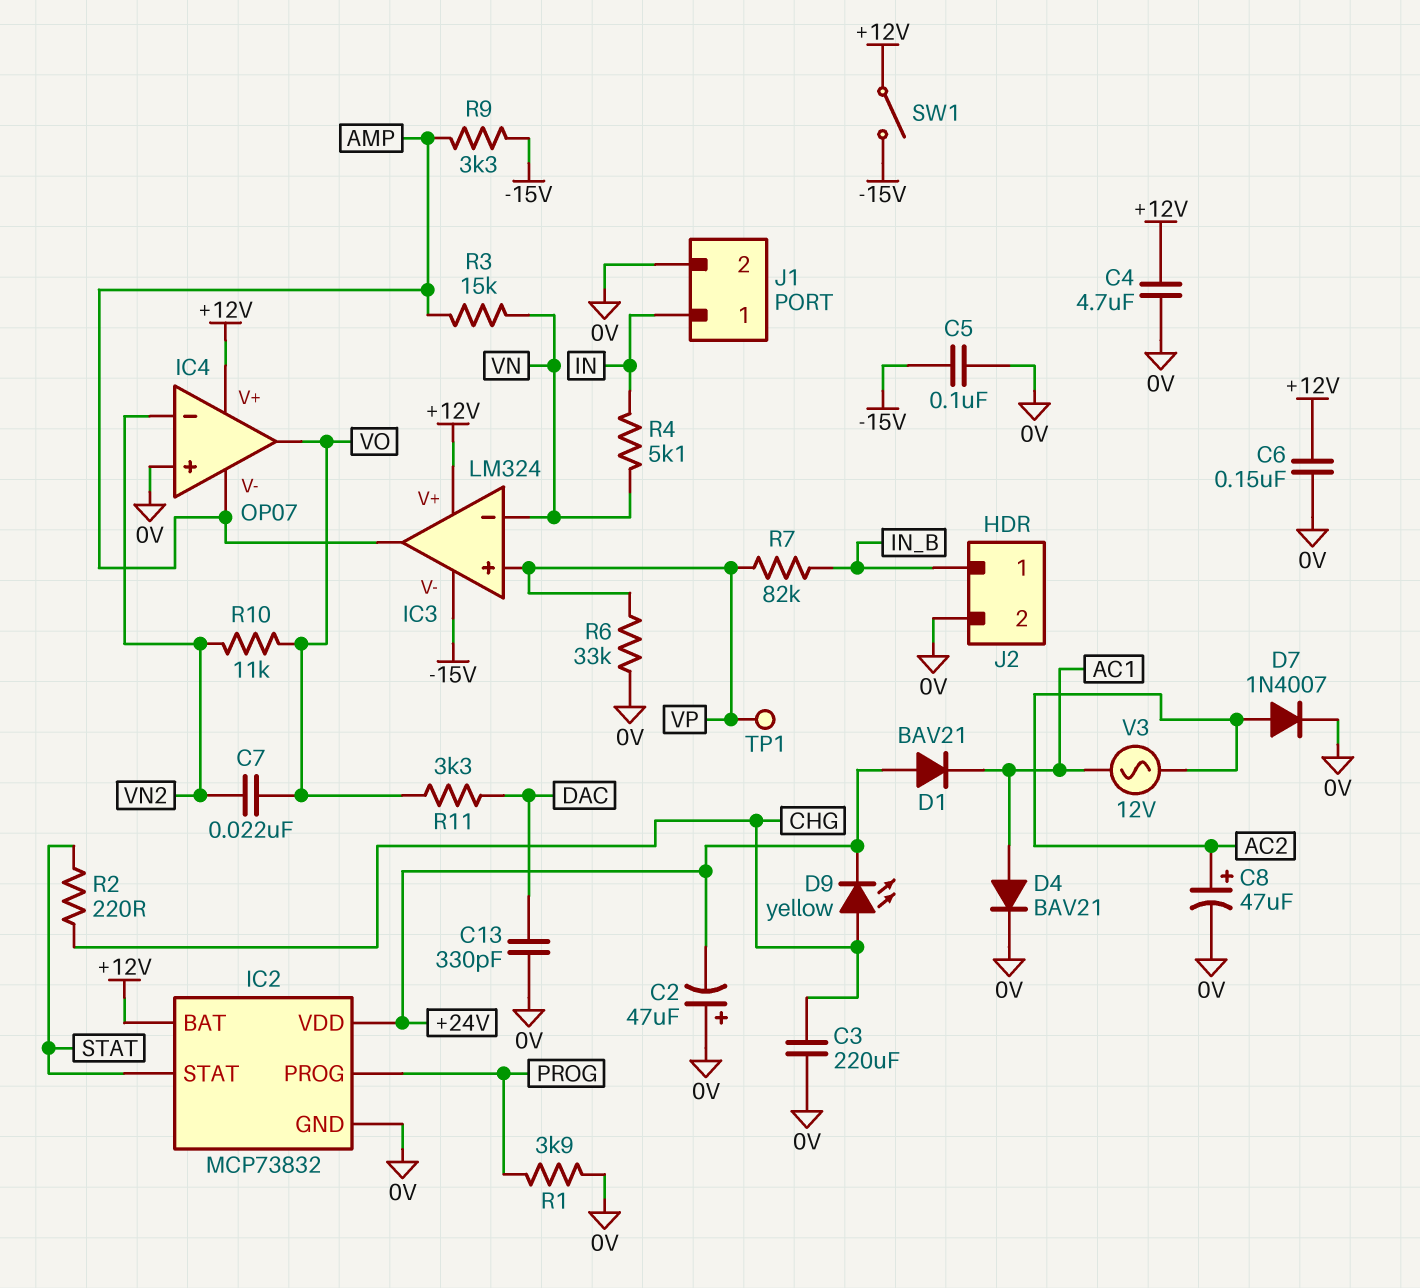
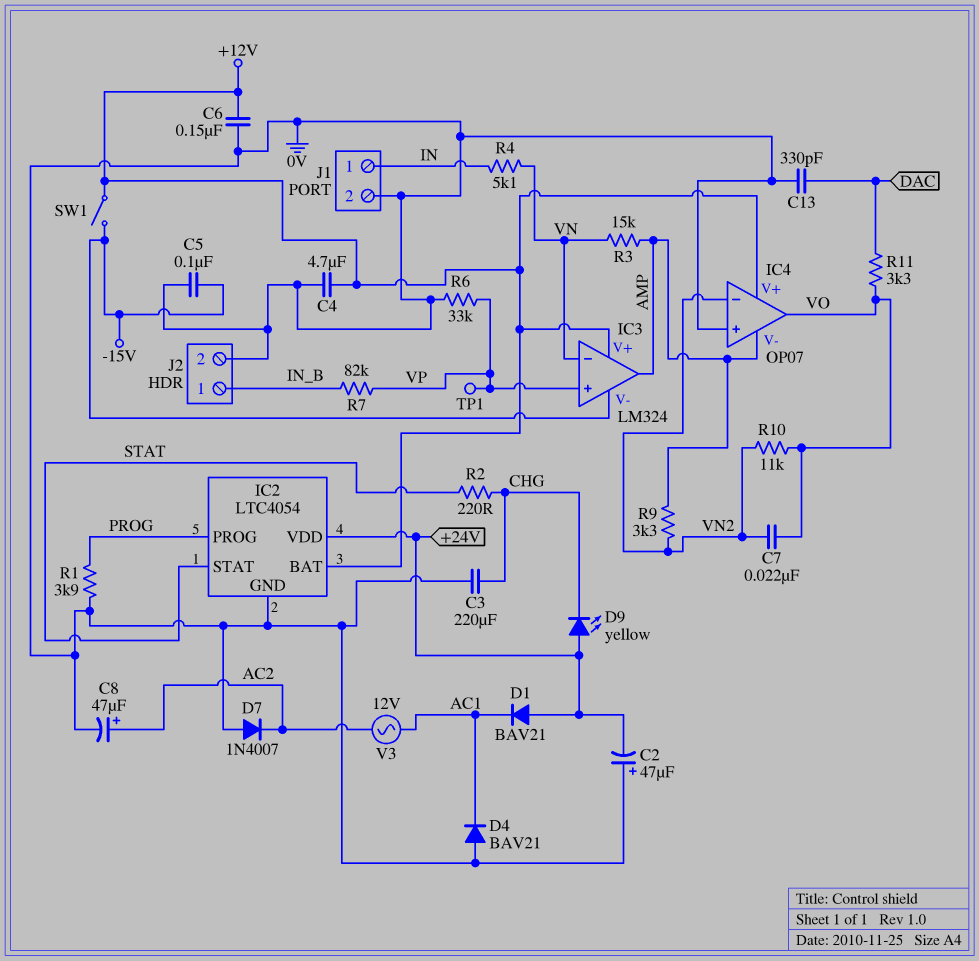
D4: diode BAV21 (A AC1, K 0V) -> diode BAV21 (A 0V, K AC1)
D7: diode 1N4007 (A AC2, K 0V) -> diode 1N4007 (A 0V, K AC2)
D9: LED yellow (A CHG, K +24V) -> LED yellow (A +24V, K CHG)
IC2: MCP73832 -> LTC4054
R9: 3.3k (-15V, AMP) -> 3.3k (AMP, VN2)

